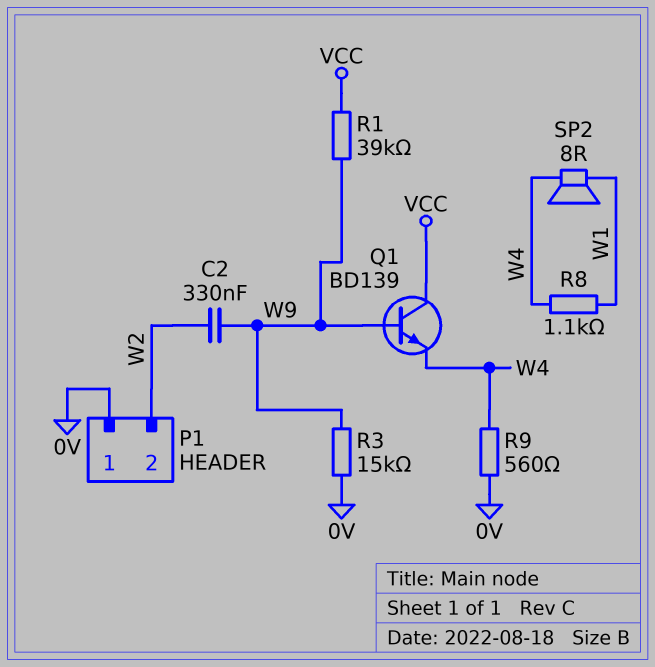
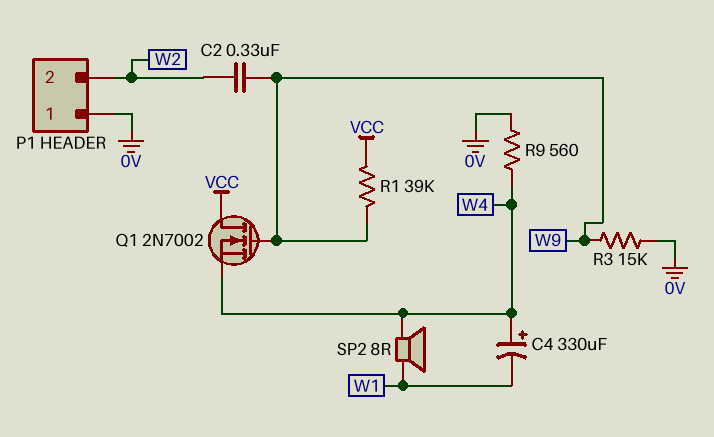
C4: none -> 330uF (plus W4, minus W1)
Q1: NPN BD139 (B W9, C VCC, E W4) -> NMOS 2N7002 (G W9, D VCC, S W4)
R8: 1.1k (W1, W4) -> none

